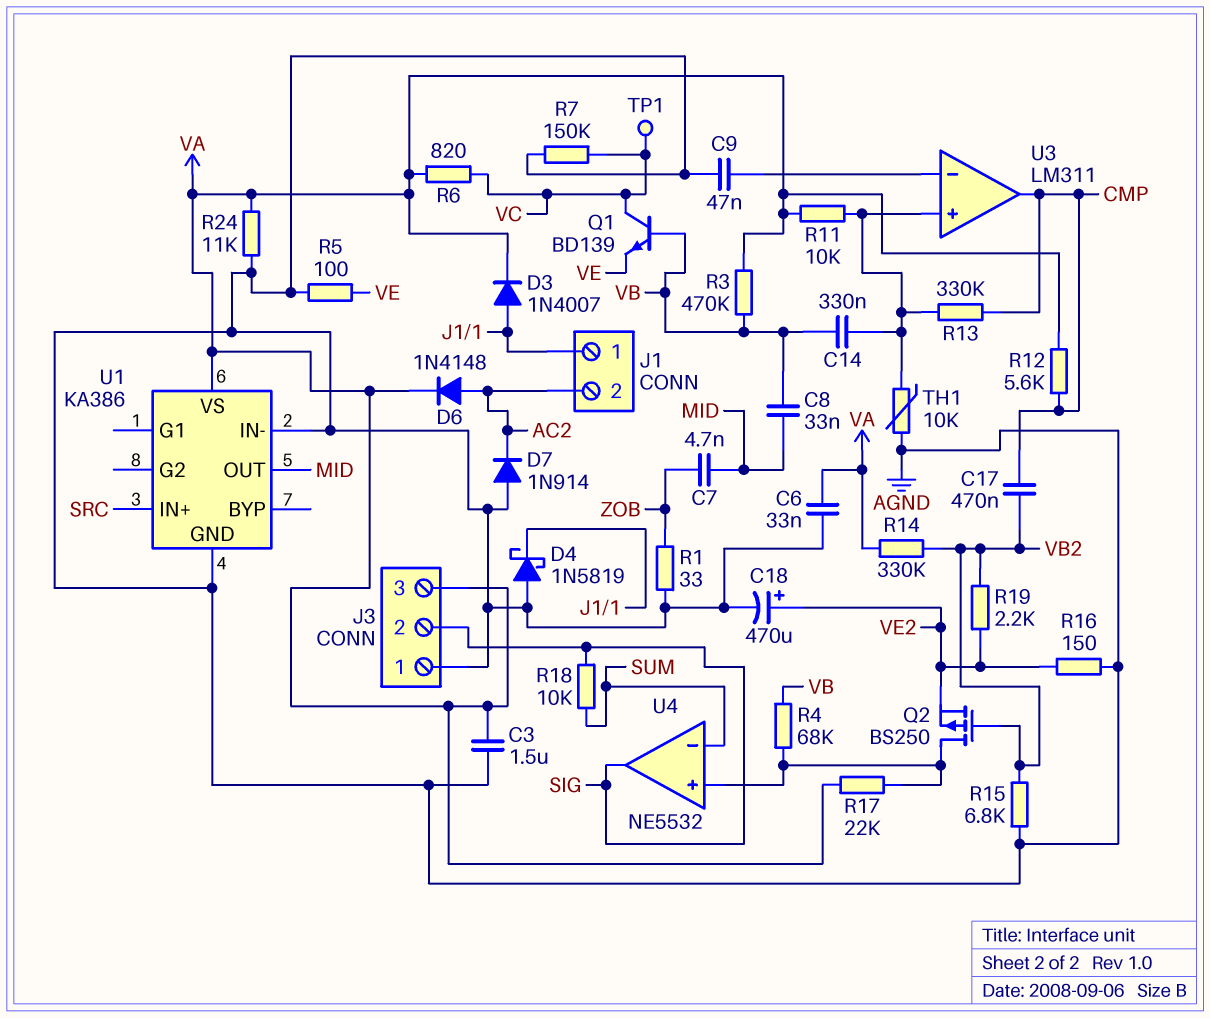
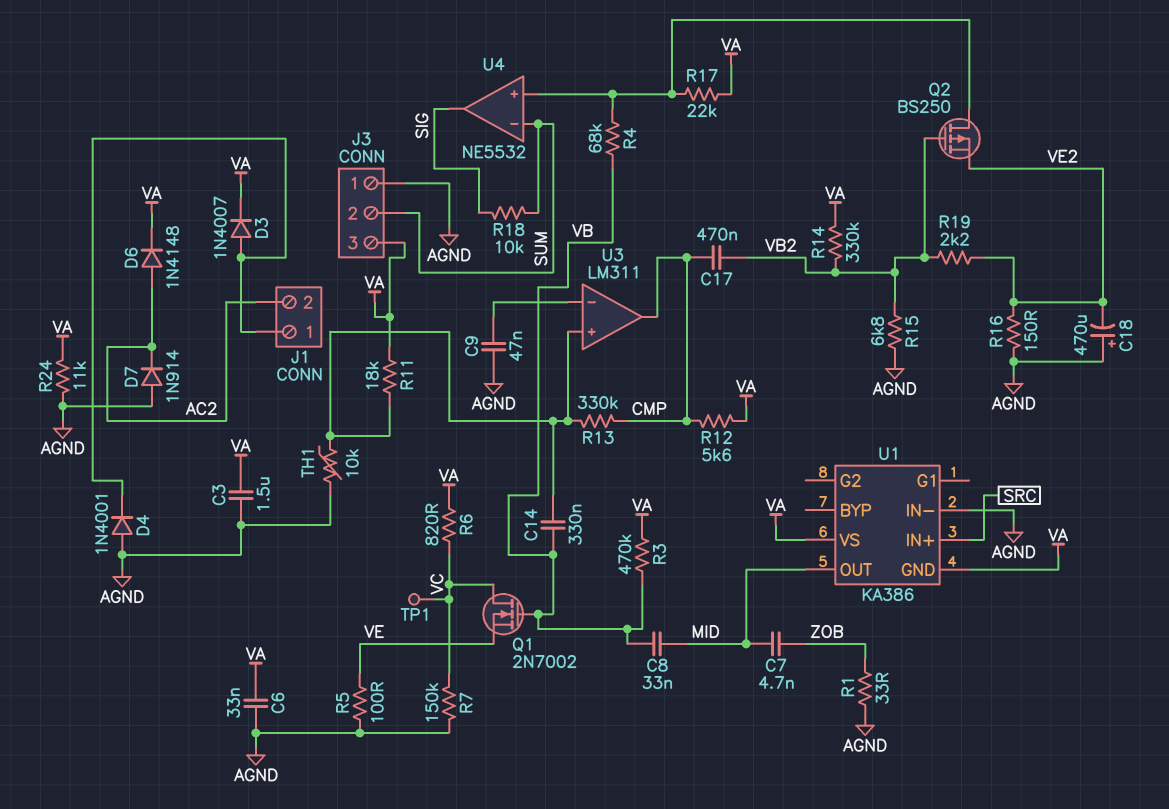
C18: 470uF (plus VE2, minus AGND) -> 470uF (plus AGND, minus VE2)
D4: schottky 1N5819 (A AGND, K J1/1) -> diode 1N4001 (A AGND, K J1/1)
J3 pin 2: SIG -> SUM
Q1: NPN BD139 (B VB, C VC, E VE) -> NMOS 2N7002 (G VB, D VC, S VE)
R11: 10k (U3/in+, VA) -> 18k (U3/in+, VA)
U1 pin GND: AGND -> VA

